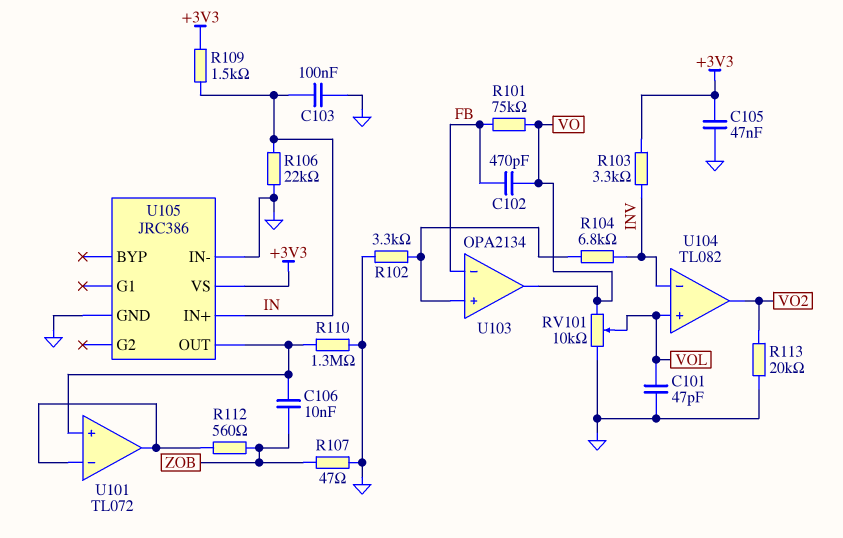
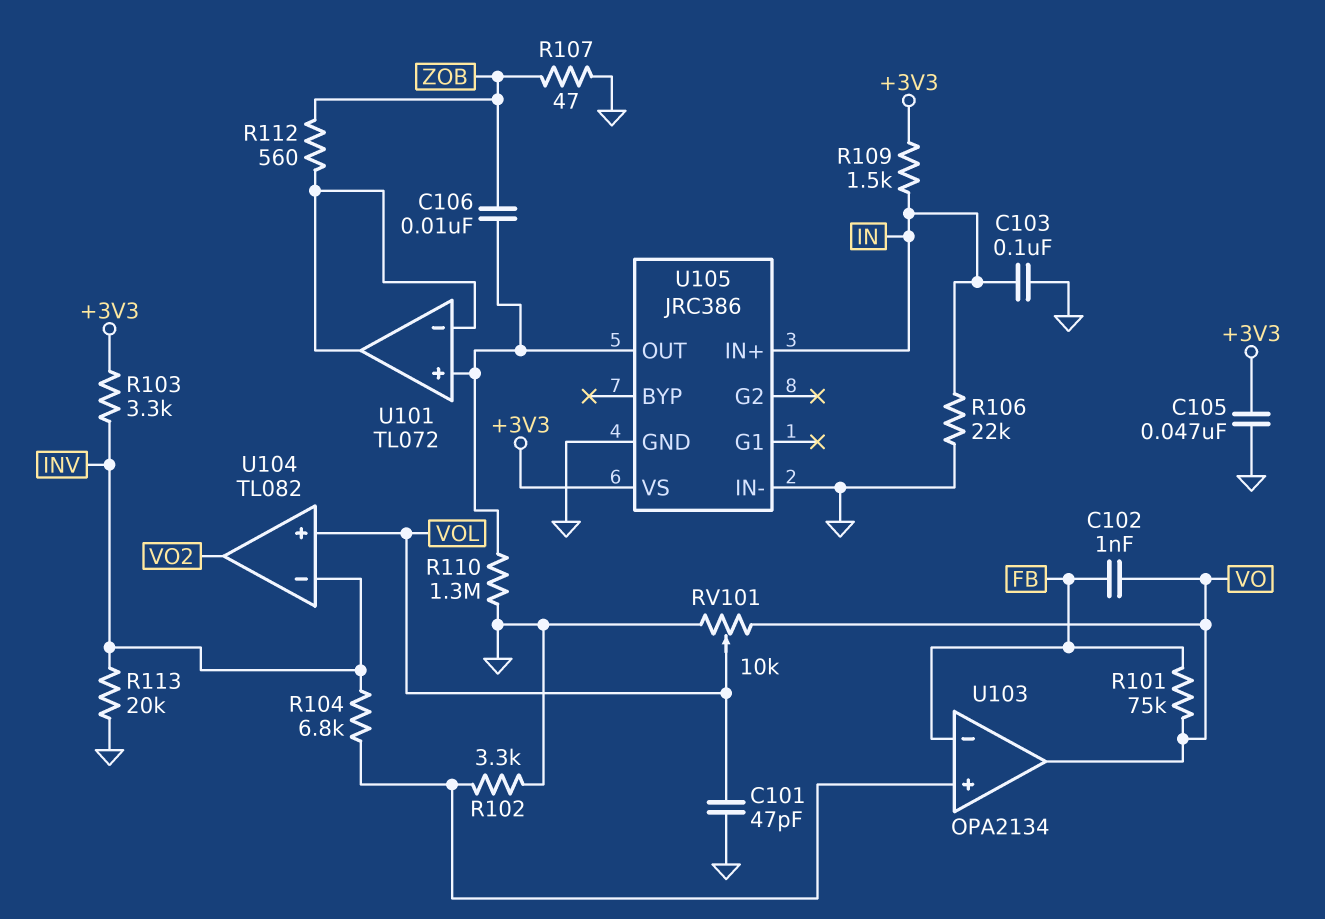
C102: 470pF (FB, VO) -> 1nF (FB, VO)
R113: 20k (GND, VO2) -> 20k (GND, INV)

